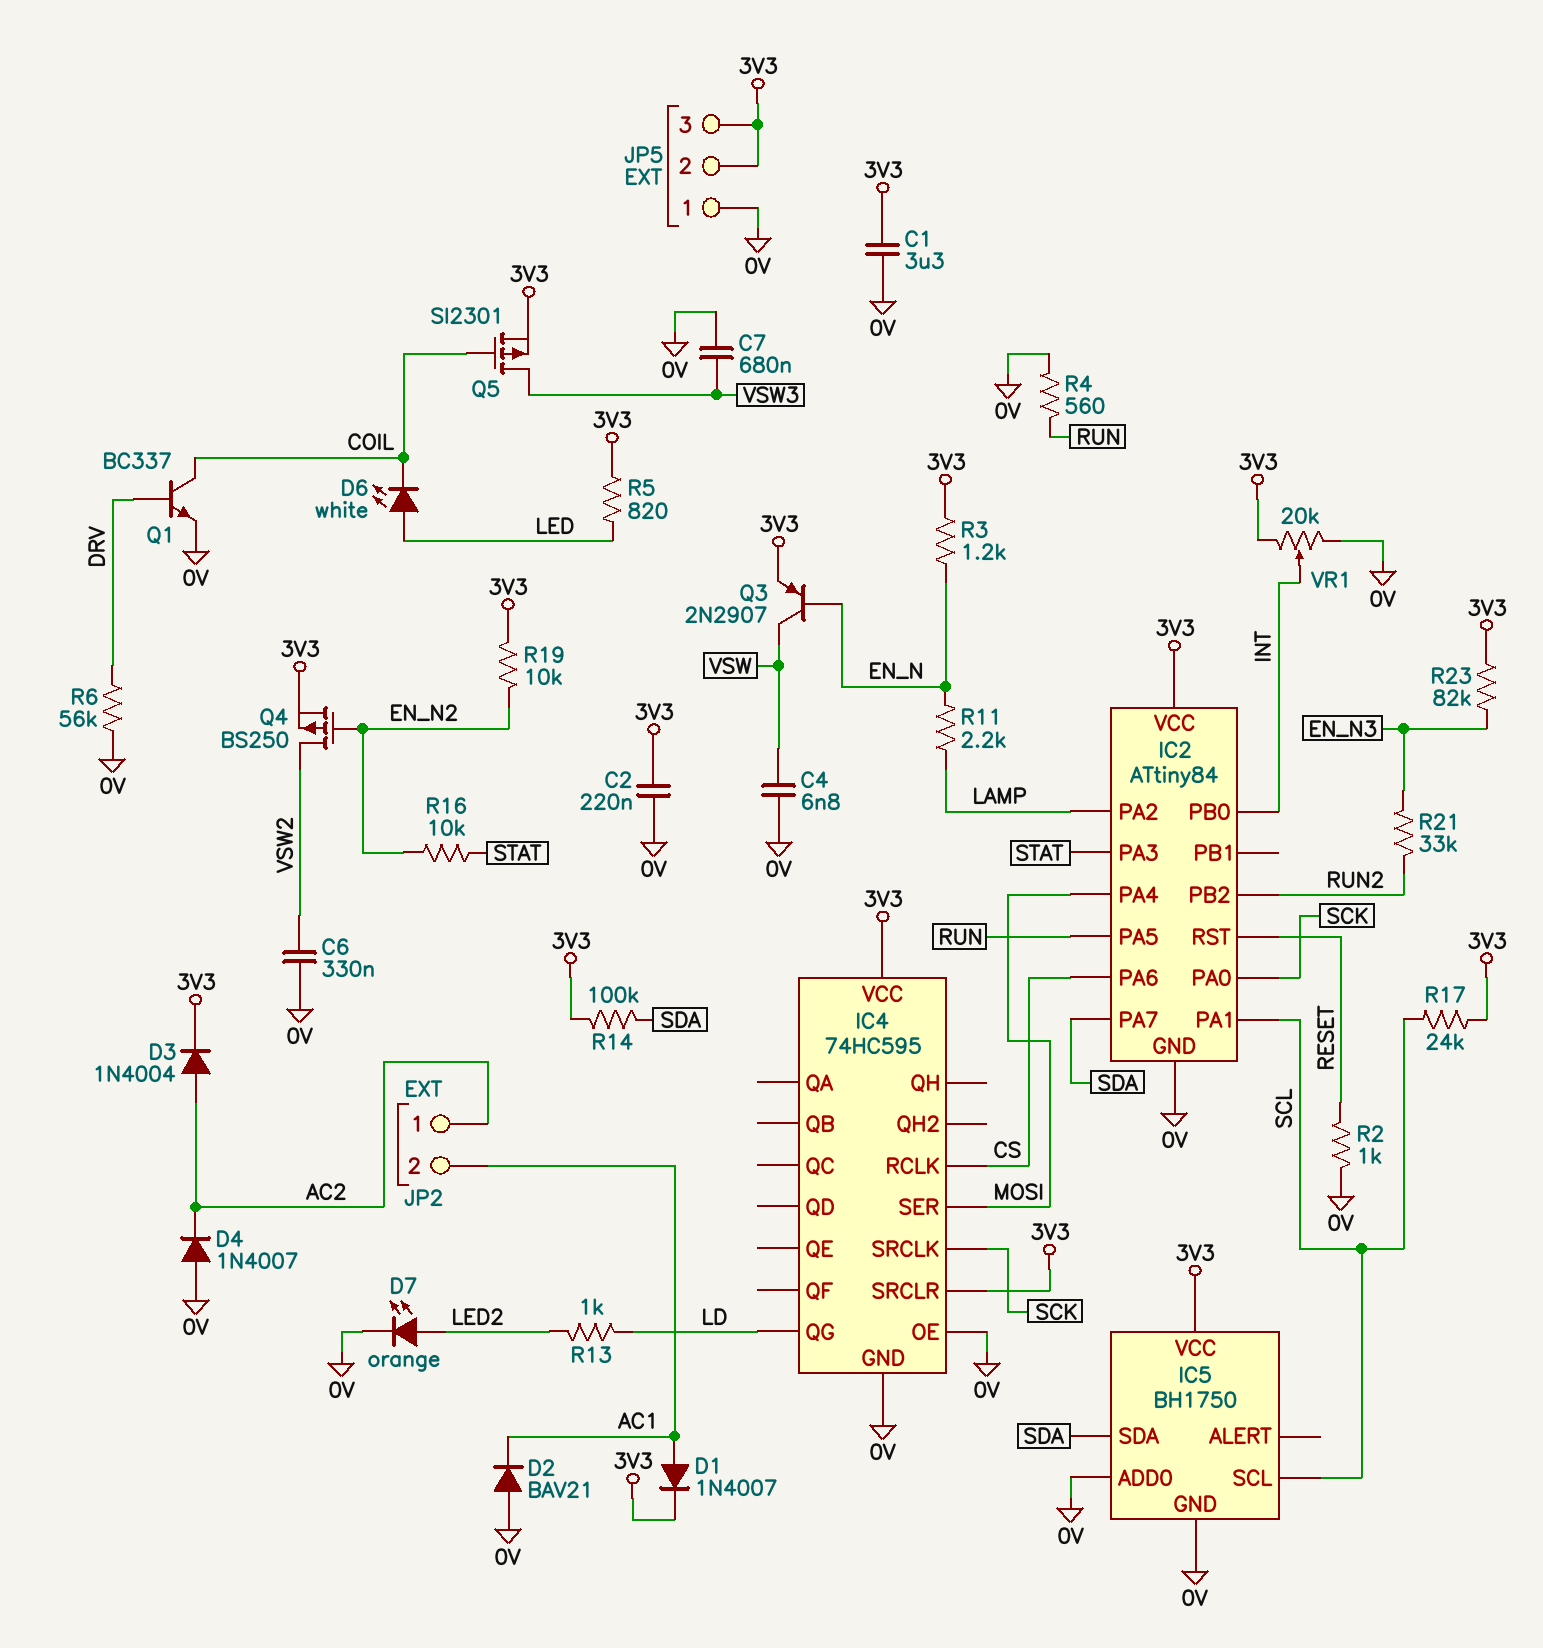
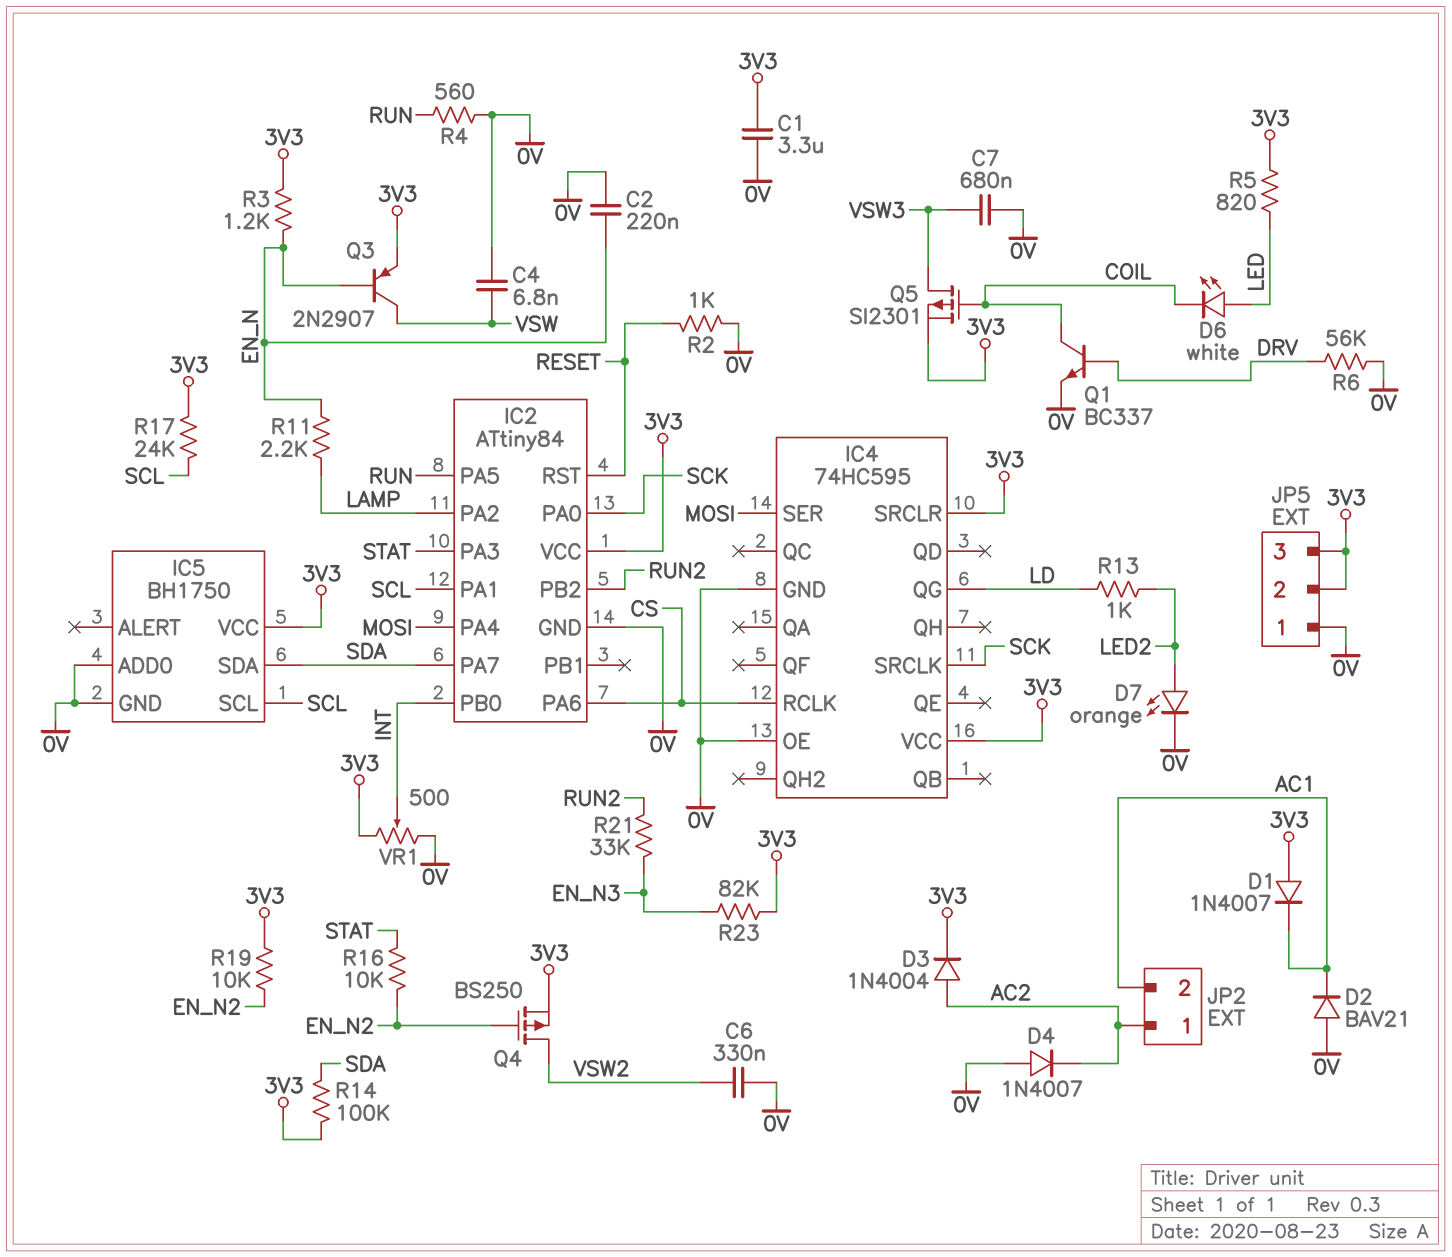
C2: 220nF (0V, 3V3) -> 220nF (0V, EN_N)
D1: diode 1N4007 (A AC1, K 3V3) -> diode 1N4007 (A 3V3, K AC1)
VR1: 20k (0V, 3V3, wiper INT) -> 500 (0V, 3V3, wiper INT)

